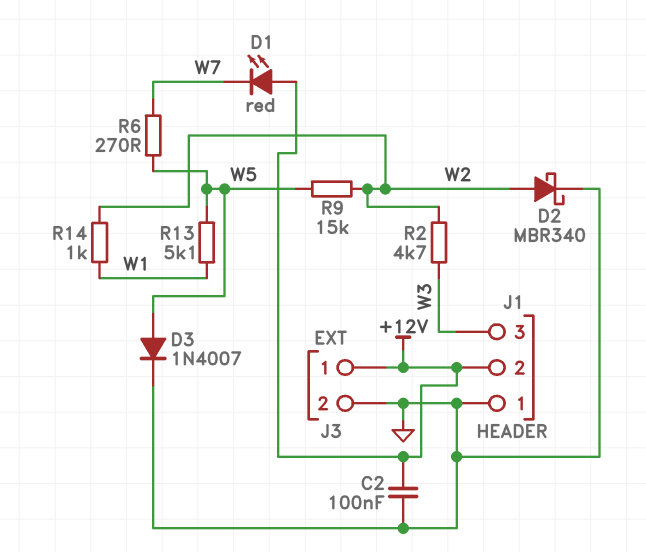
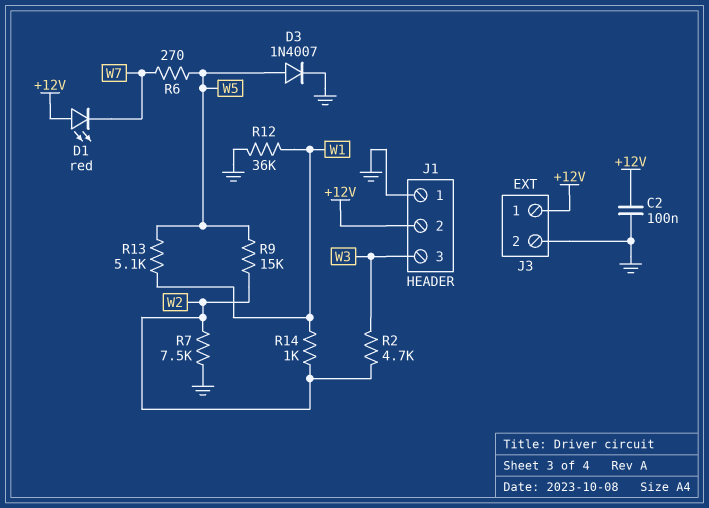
D2: schottky MBR340 (A W2, K GND) -> none
R7: none -> 7.5k (GND, W2)
R12: none -> 36k (GND, W1)

